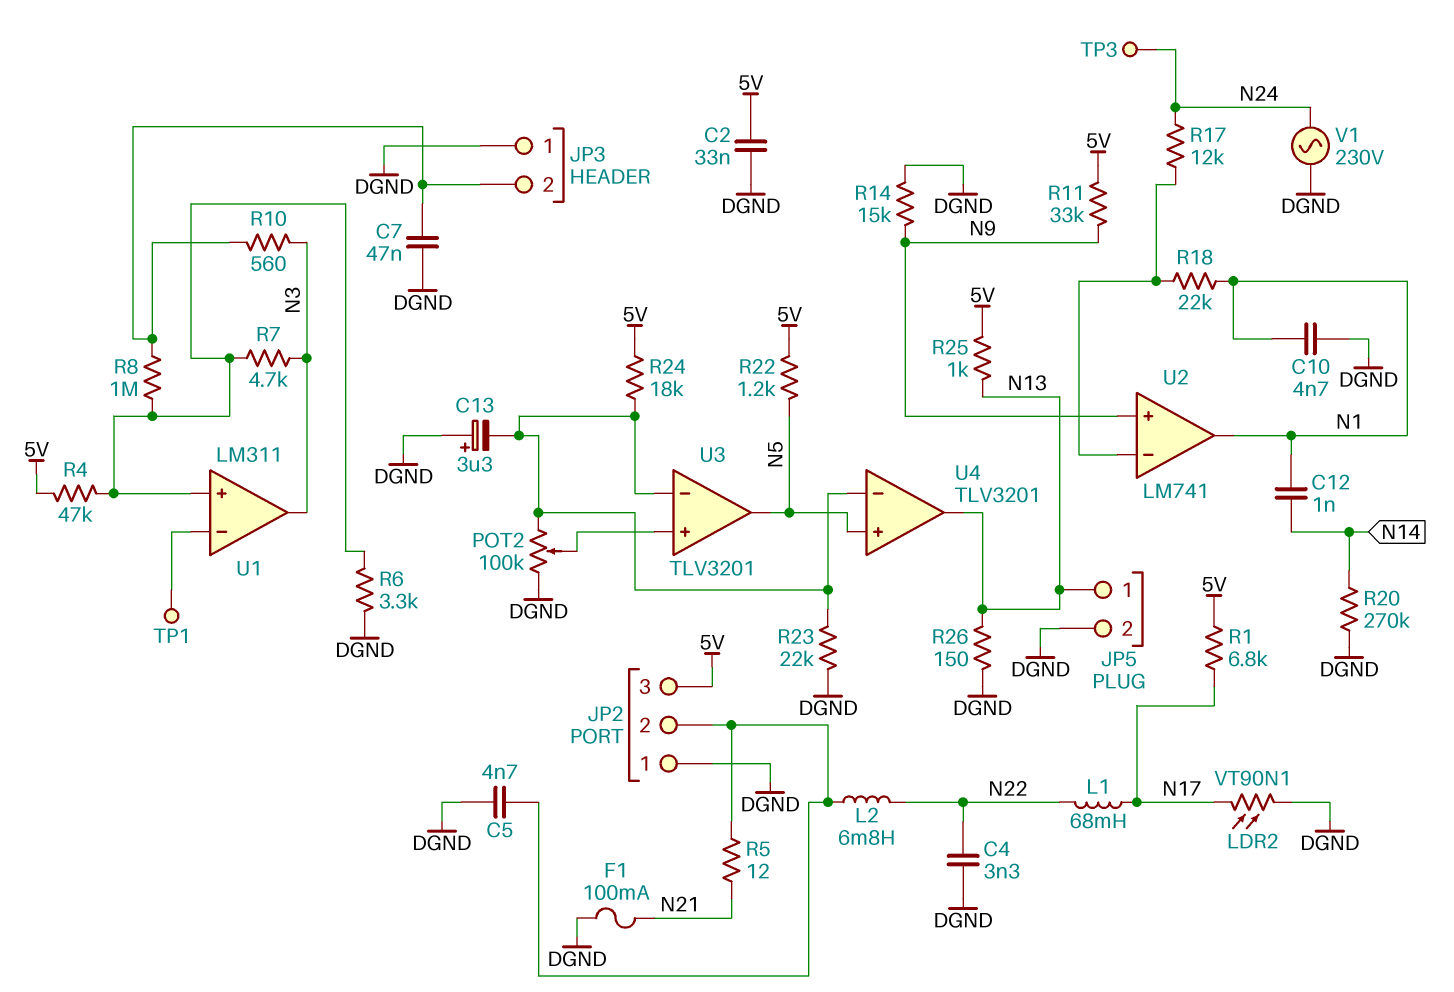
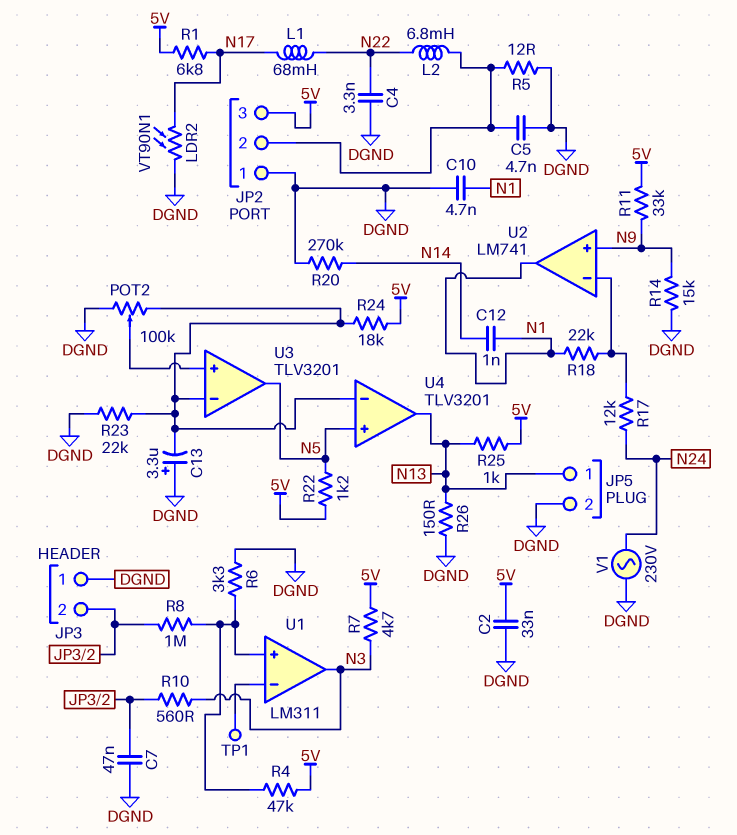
F1: 100mA (DGND, N21) -> none
R5: 12 (JP2/2, N21) -> 12 (DGND, JP2/2)
R7: 4.7k (N3, U1/in+) -> 4.7k (5V, N3)
TP3: test point (N24) -> none

